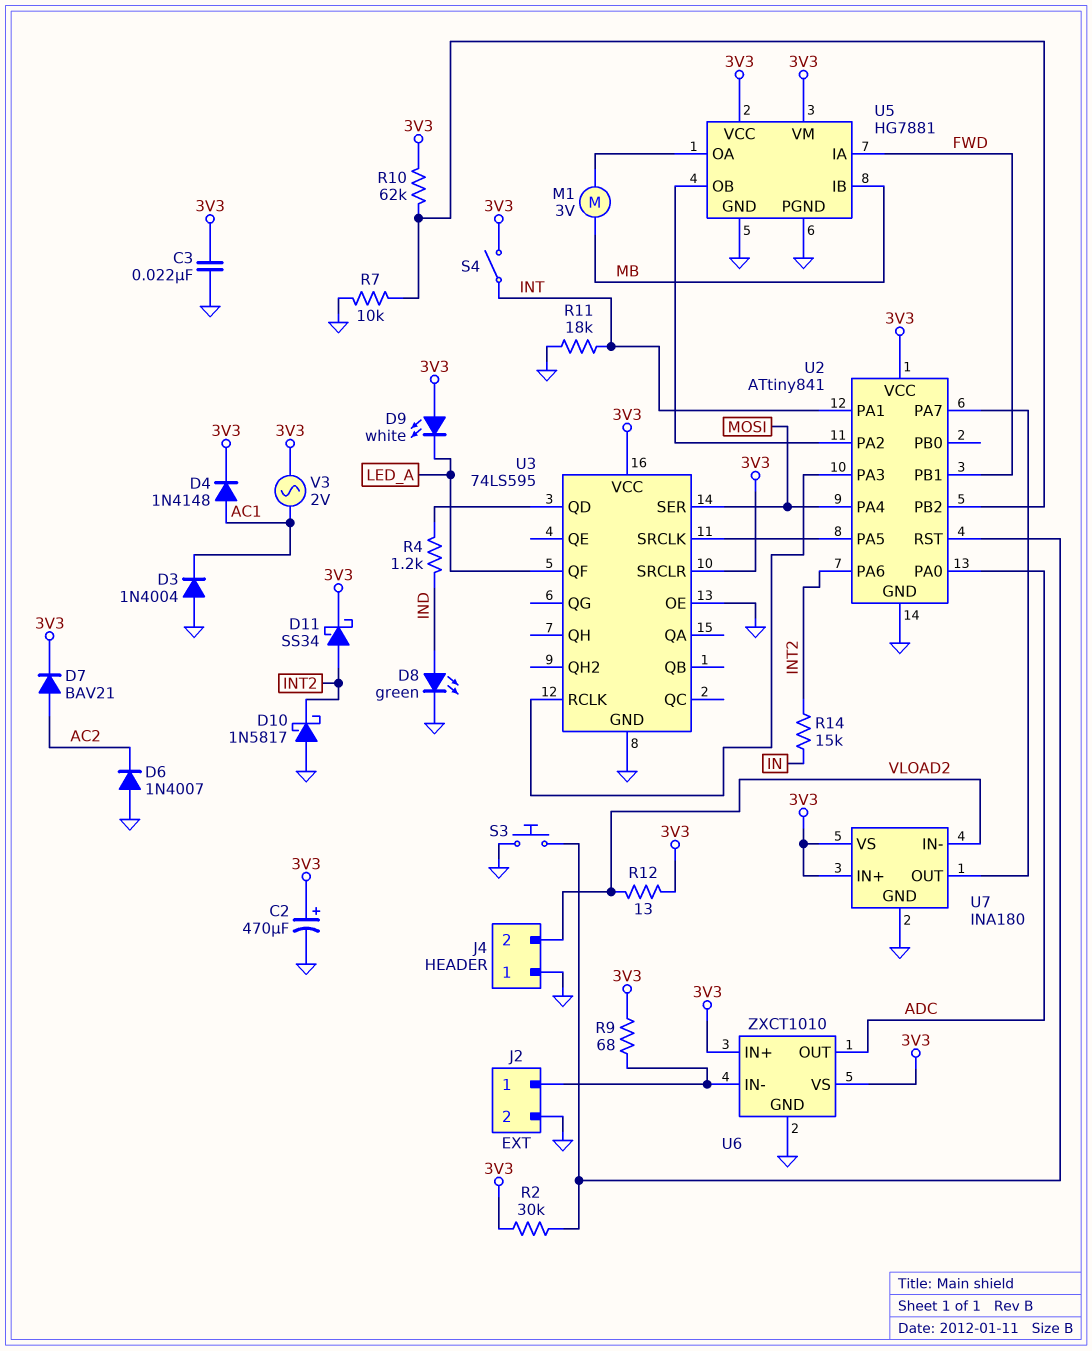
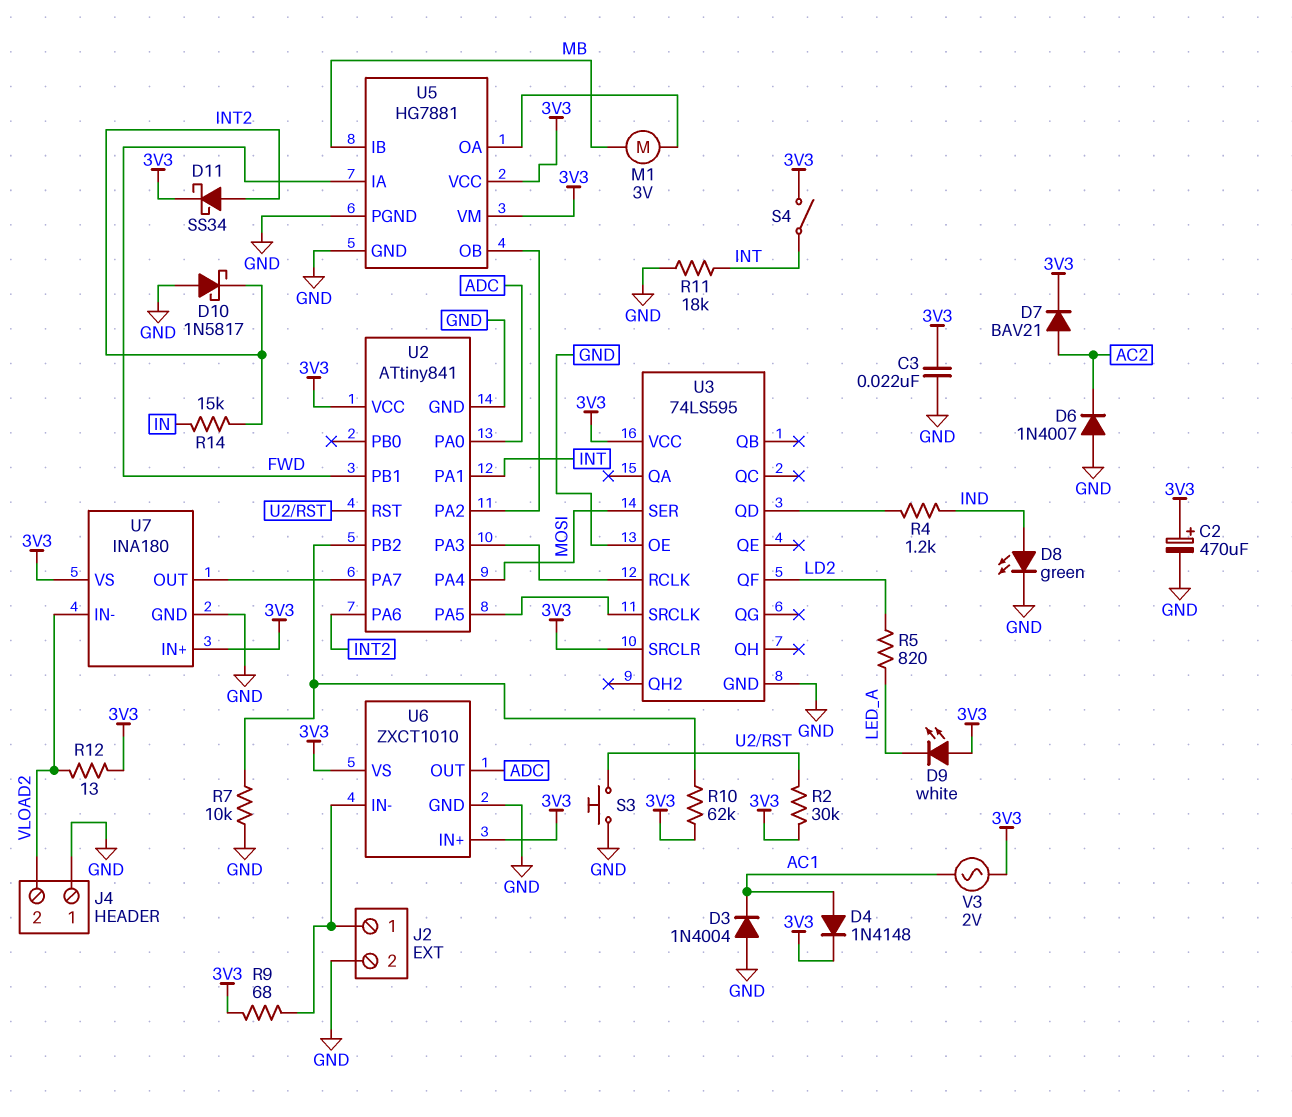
R5: none -> 820 (LD2, LED_A)
U3 pin QF: LED_A -> LD2

